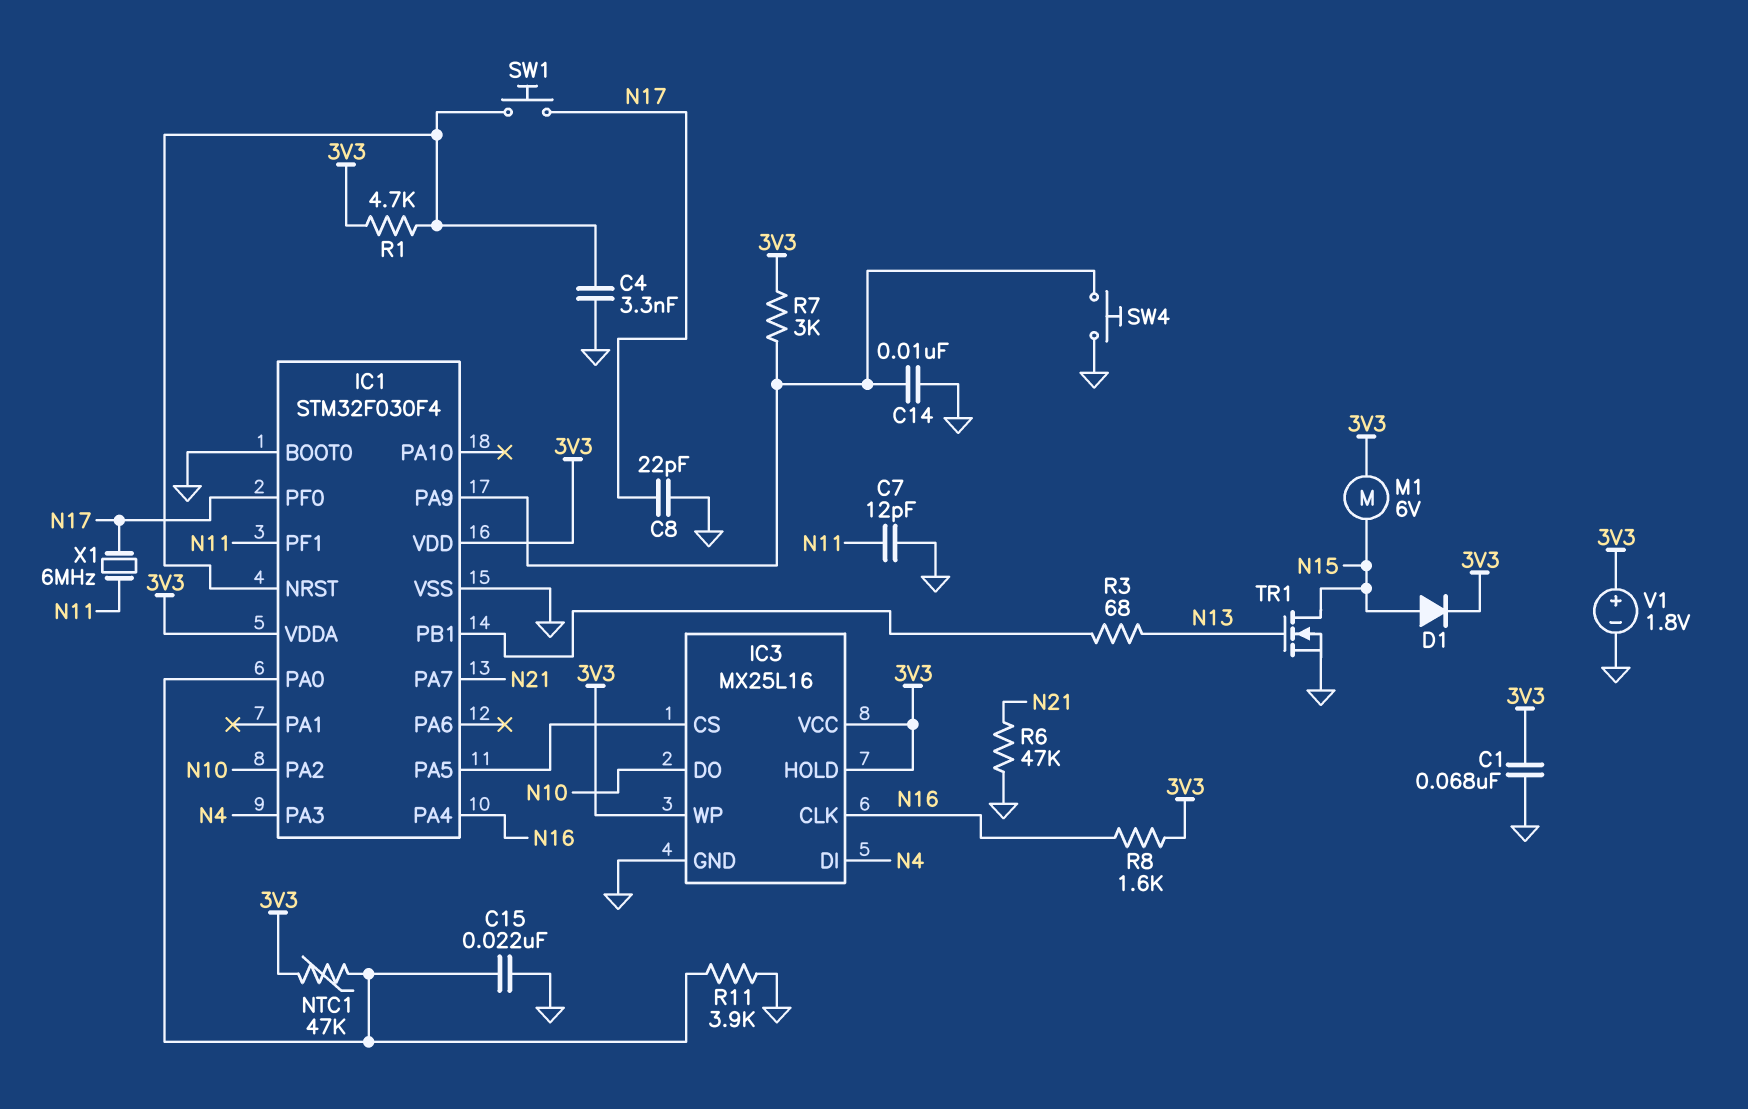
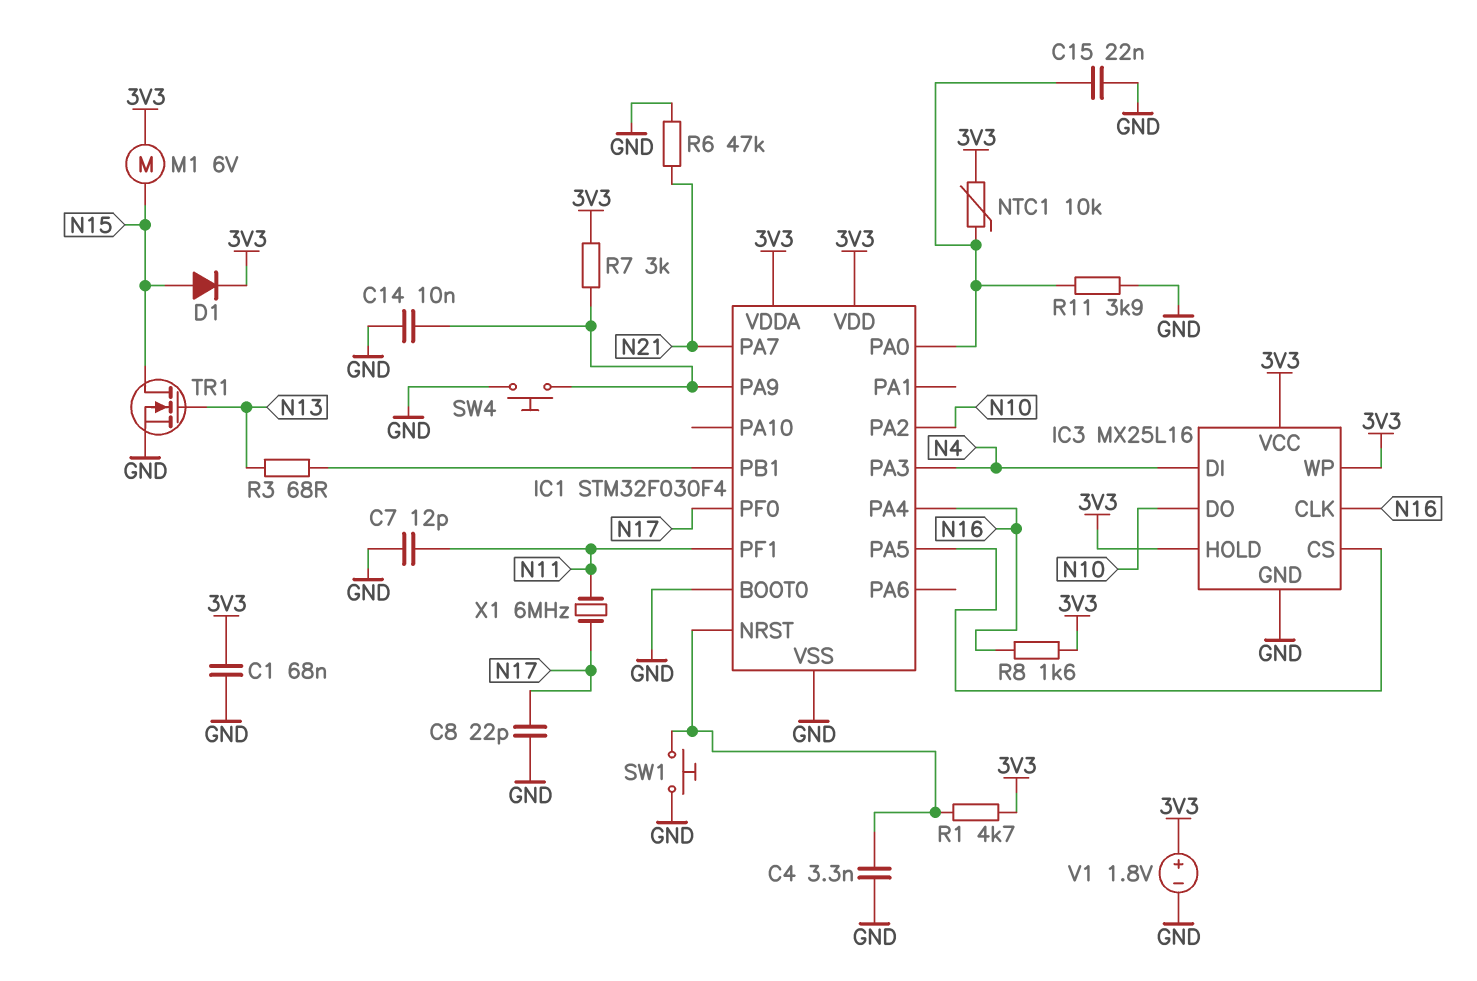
NTC1: 47k (3V3, IC1/PA0) -> 10k (3V3, IC1/PA0)
SW1: button (IC1/NRST, N17) -> button (GND, IC1/NRST)

